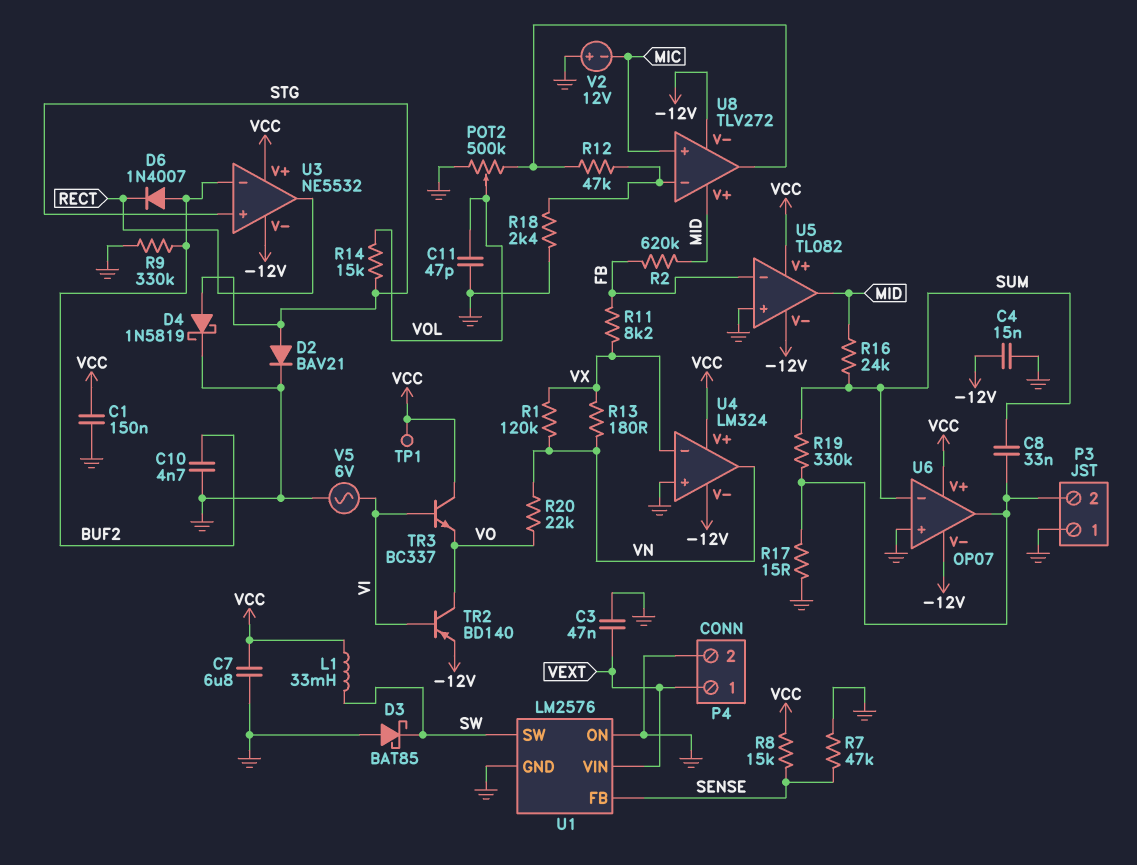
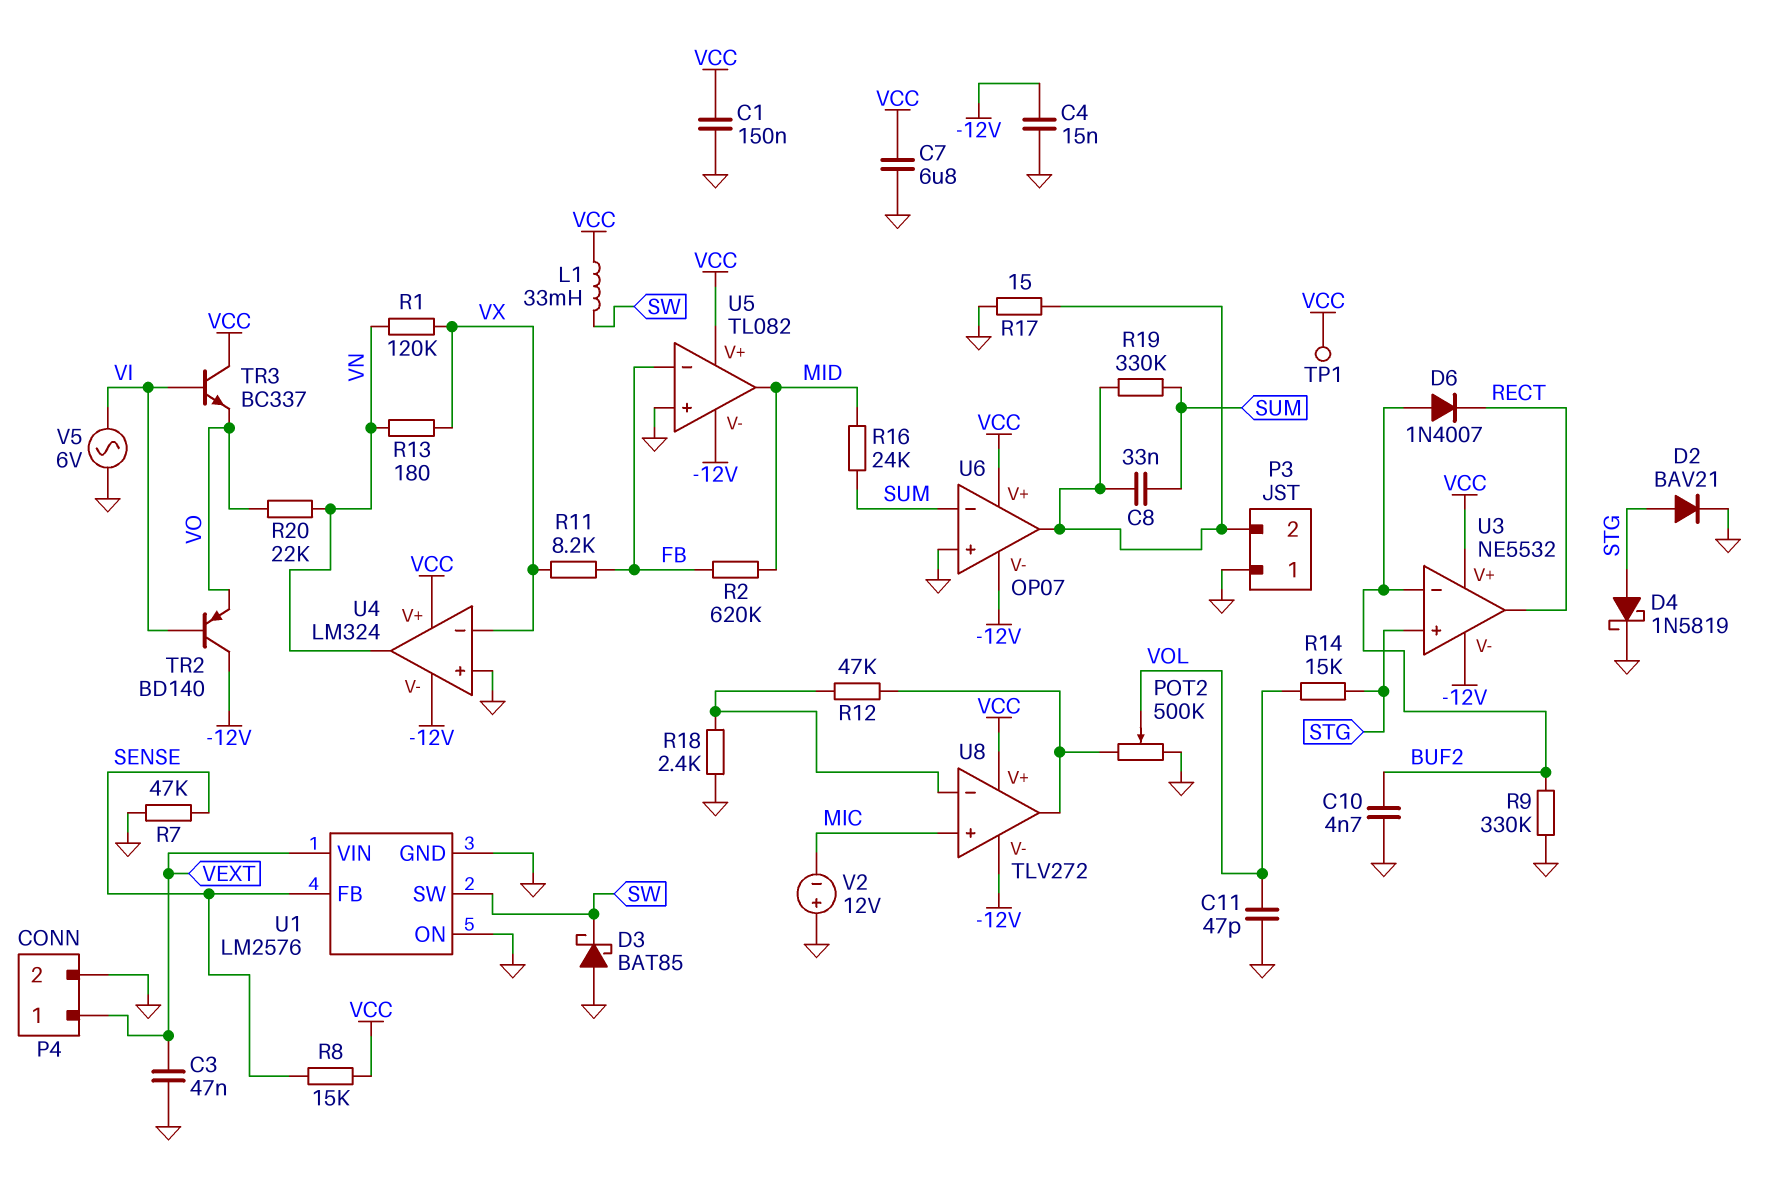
TR2: PNP BD140 (B VI, C VO, E -12V) -> PNP BD140 (B VI, C -12V, E VO)
U8 pin V+: MID -> VCC

